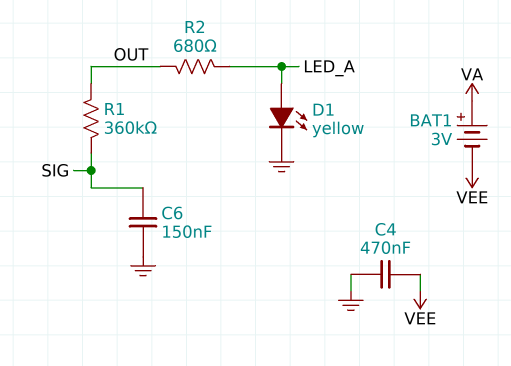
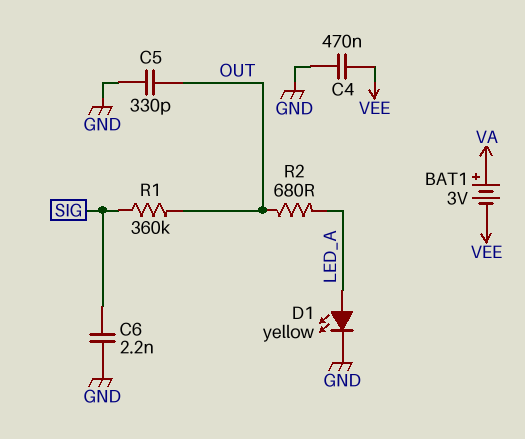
C5: none -> 330pF (GND, OUT)
C6: 150nF (GND, SIG) -> 2.2nF (GND, SIG)

